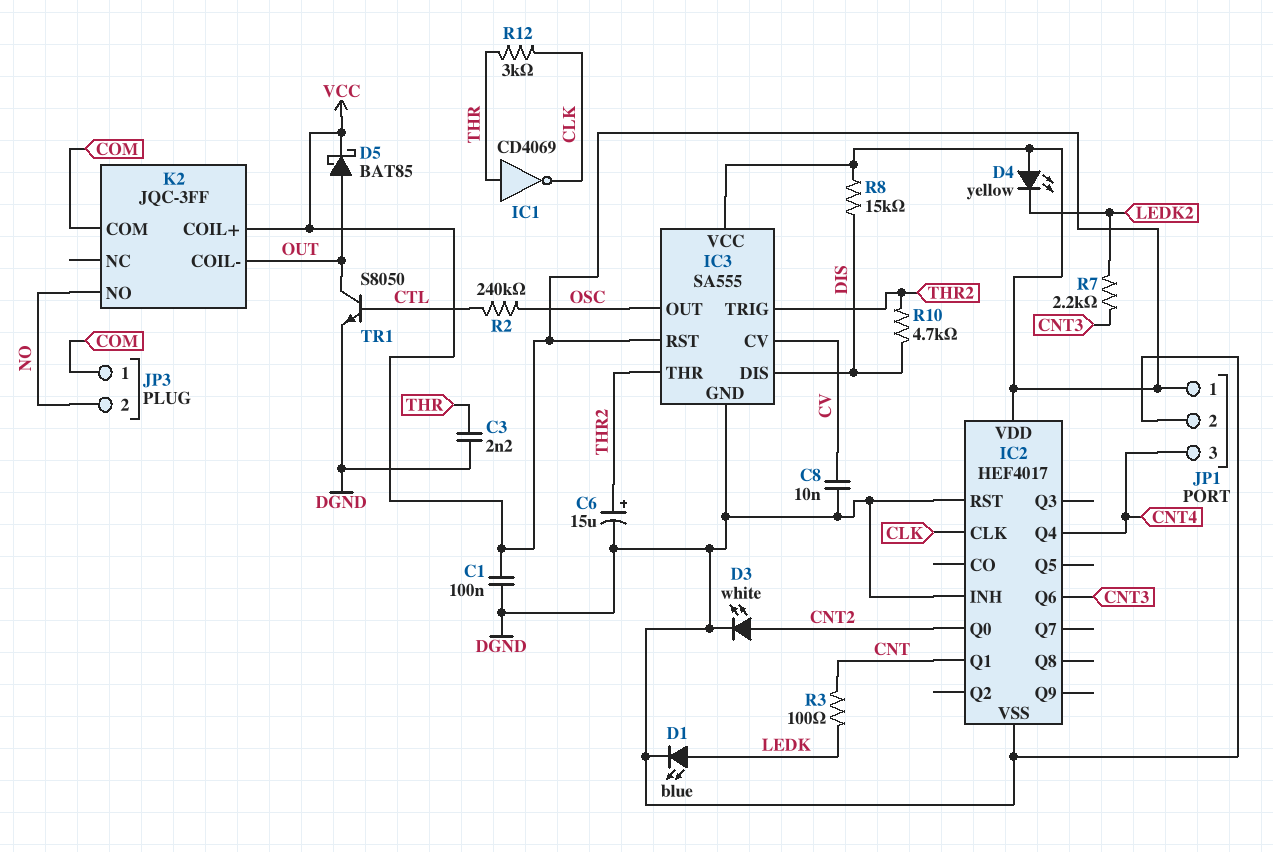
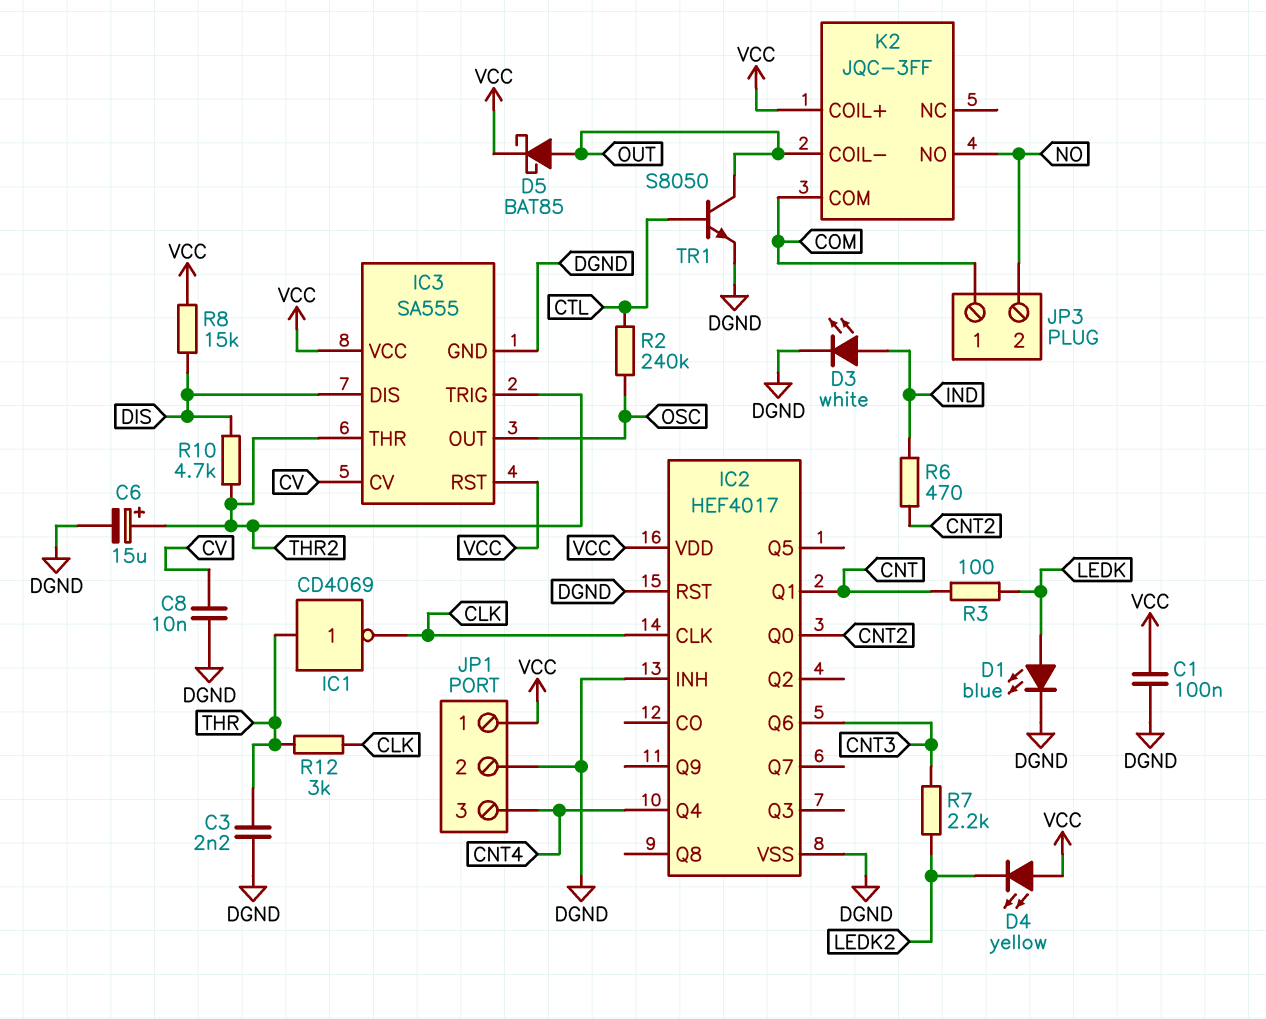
D3: LED white (A CNT2, K DGND) -> LED white (A IND, K DGND)
R6: none -> 470 (CNT2, IND)

